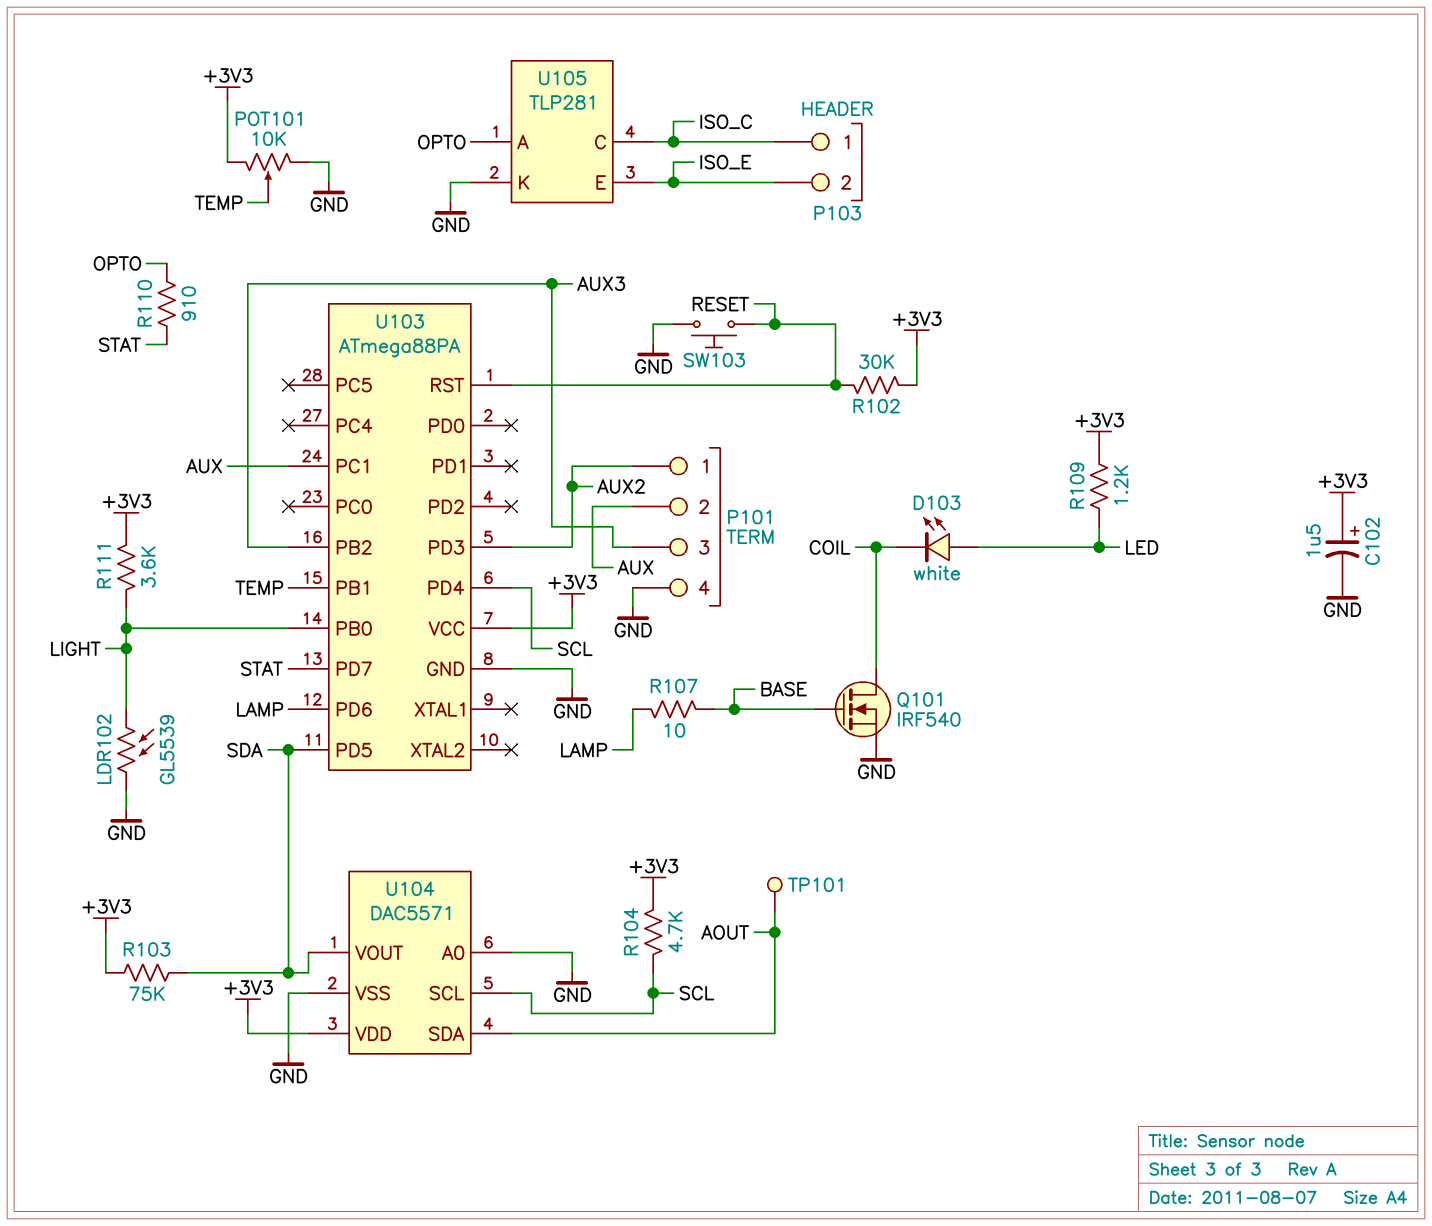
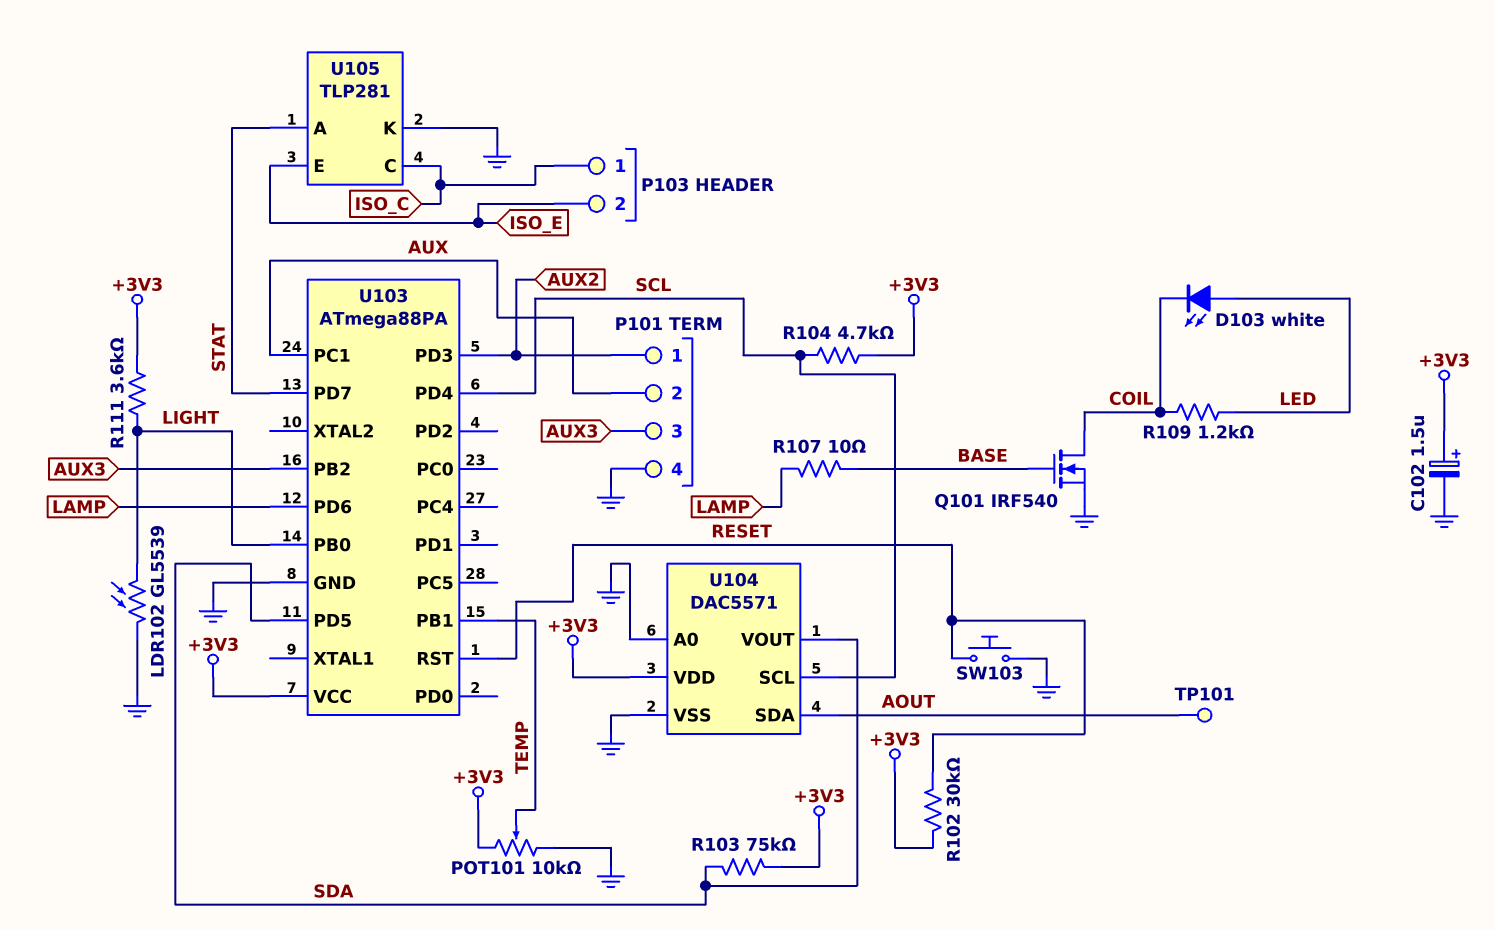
R109: 1.2k (+3V3, LED) -> 1.2k (COIL, LED)
R110: 910 (OPTO, STAT) -> none
U105 pin A: OPTO -> STAT

